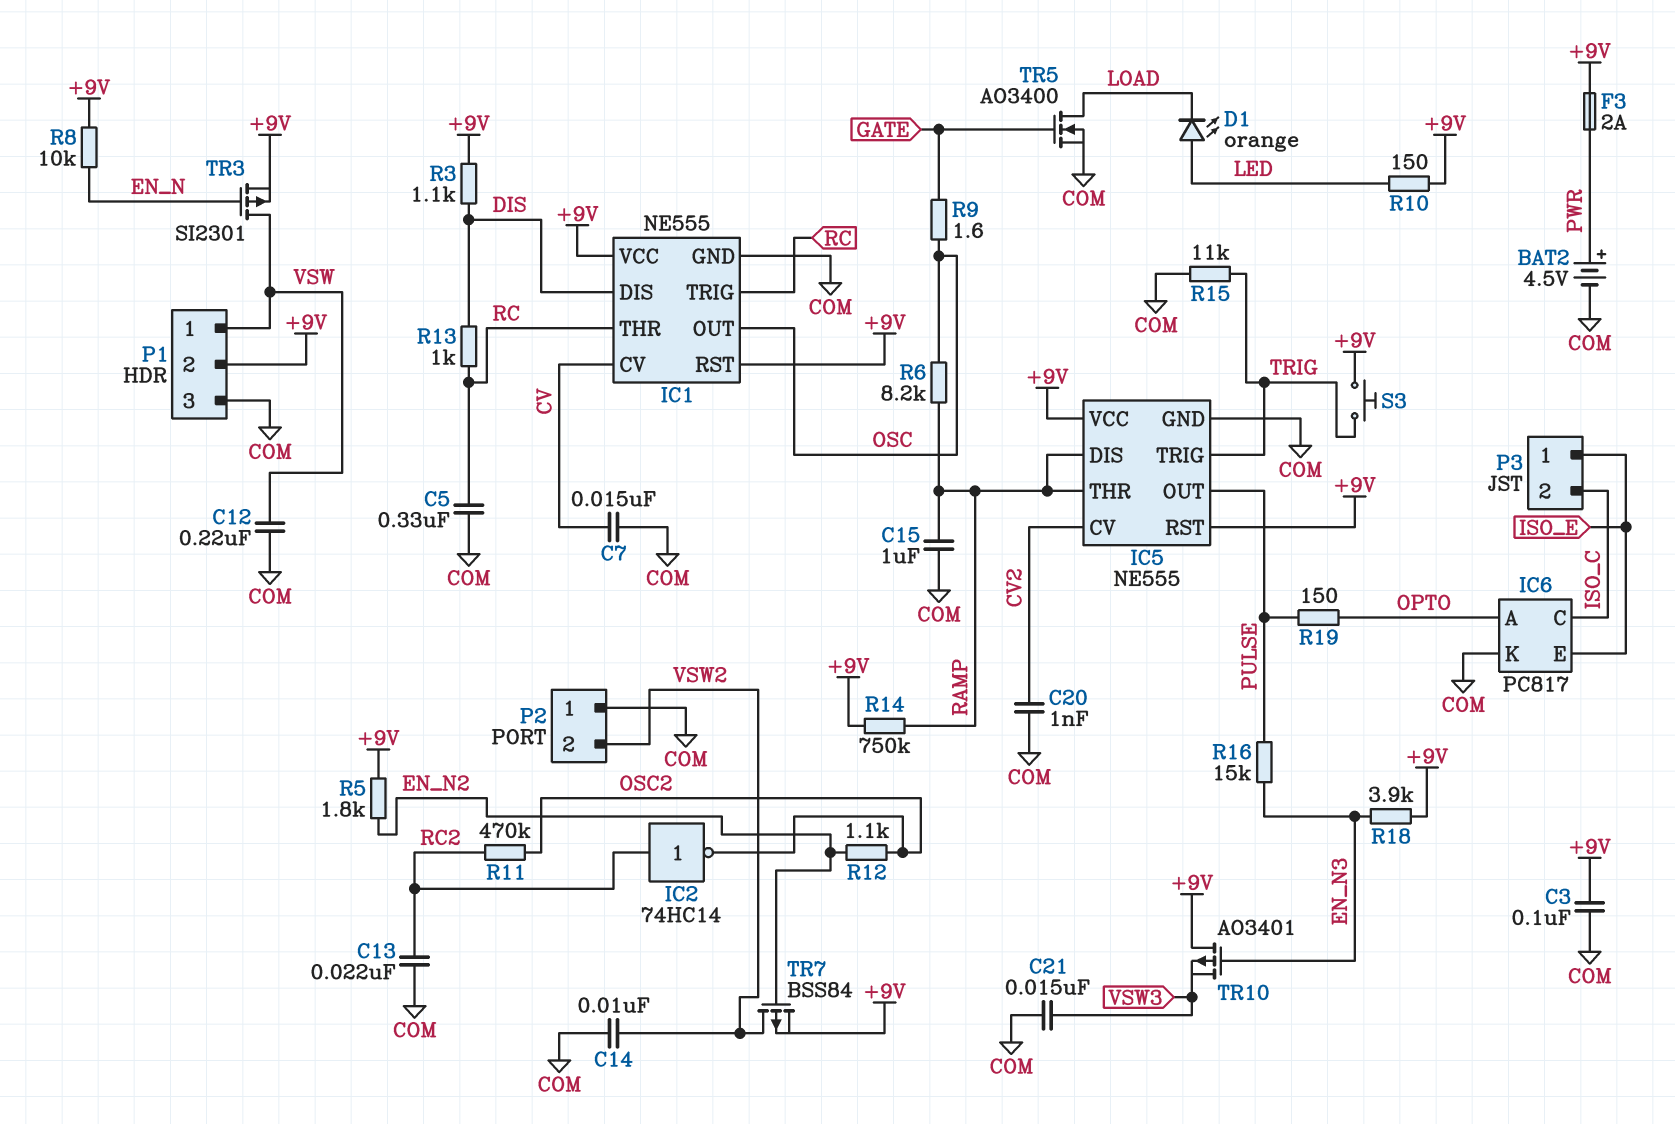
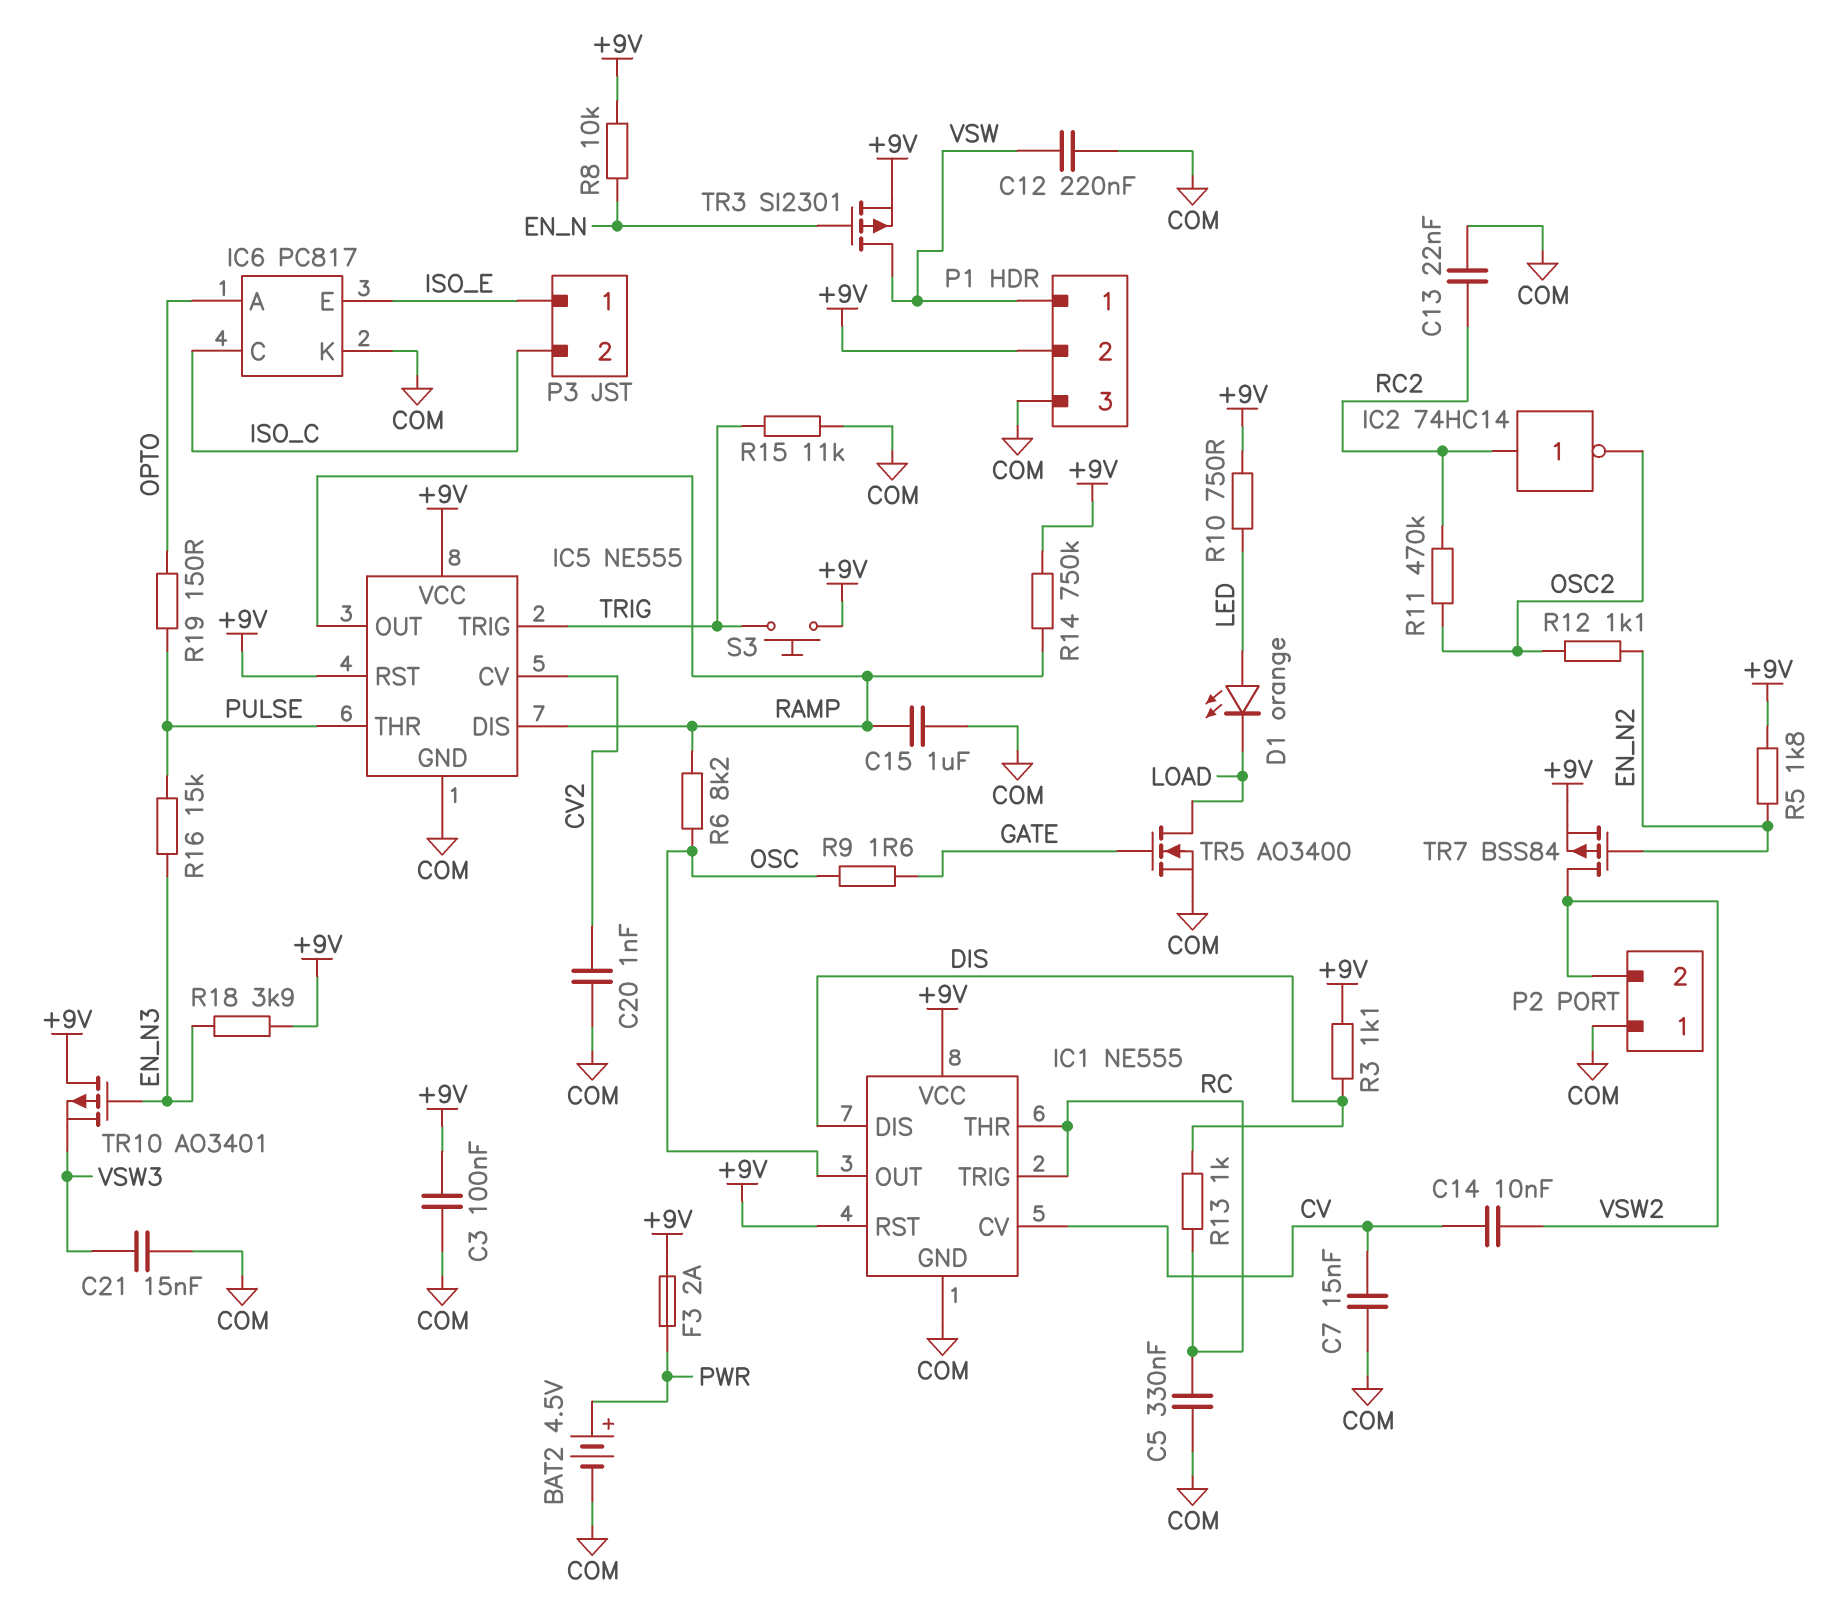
C14: 10nF (COM, VSW2) -> 10nF (CV, VSW2)
IC5 pin OUT: PULSE -> RAMP
IC5 pin THR: RAMP -> PULSE
R10: 150 (+9V, LED) -> 750 (+9V, LED)

